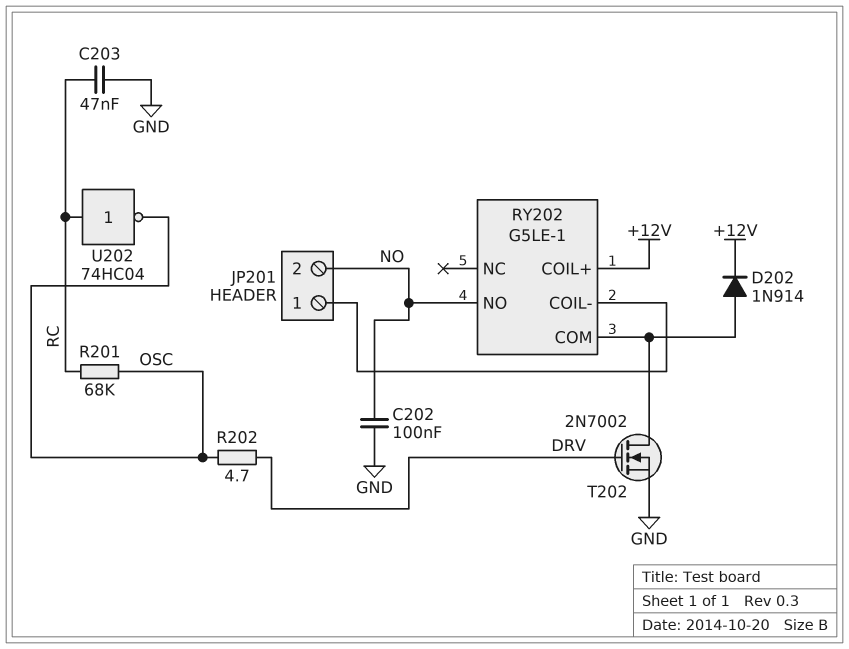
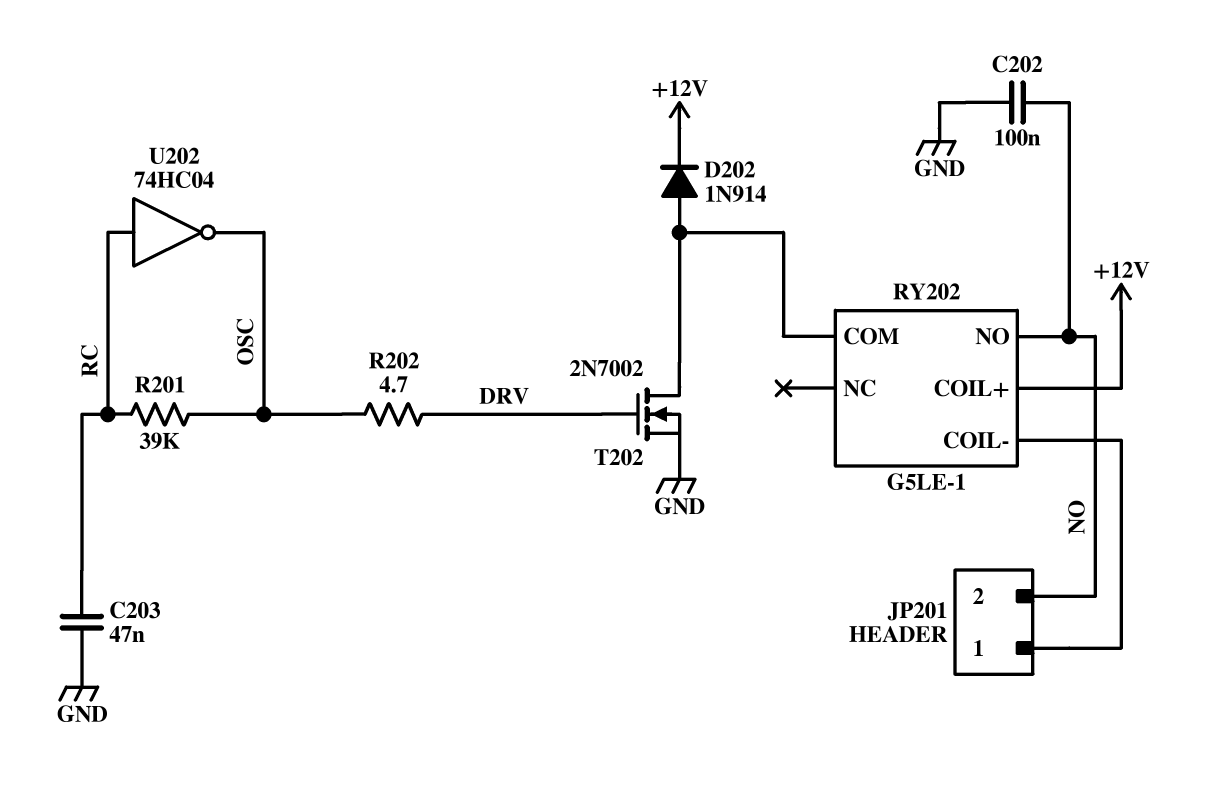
R201: 68k (OSC, RC) -> 39k (OSC, RC)

